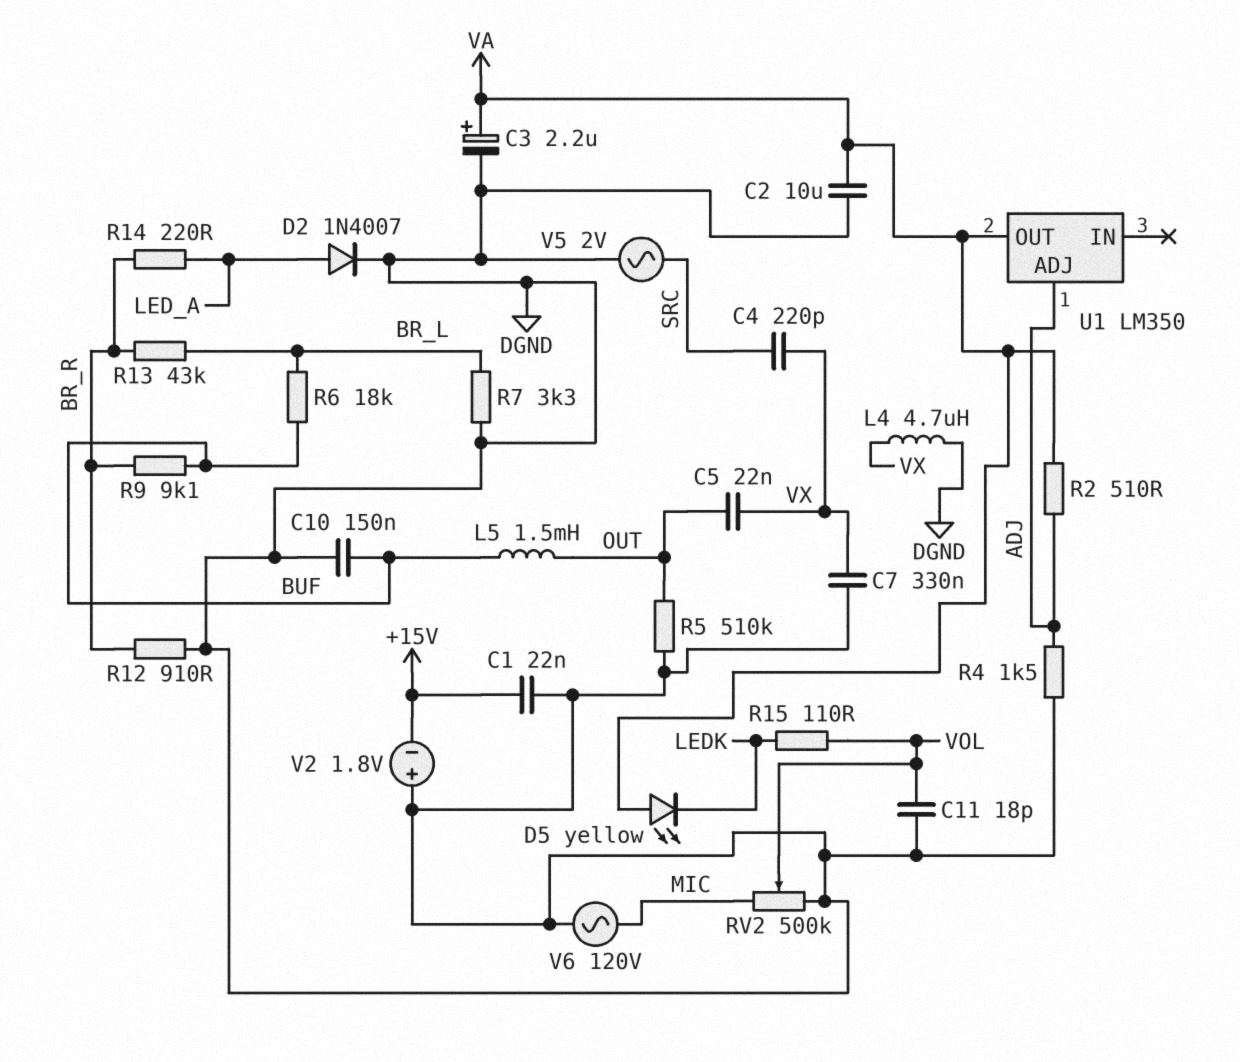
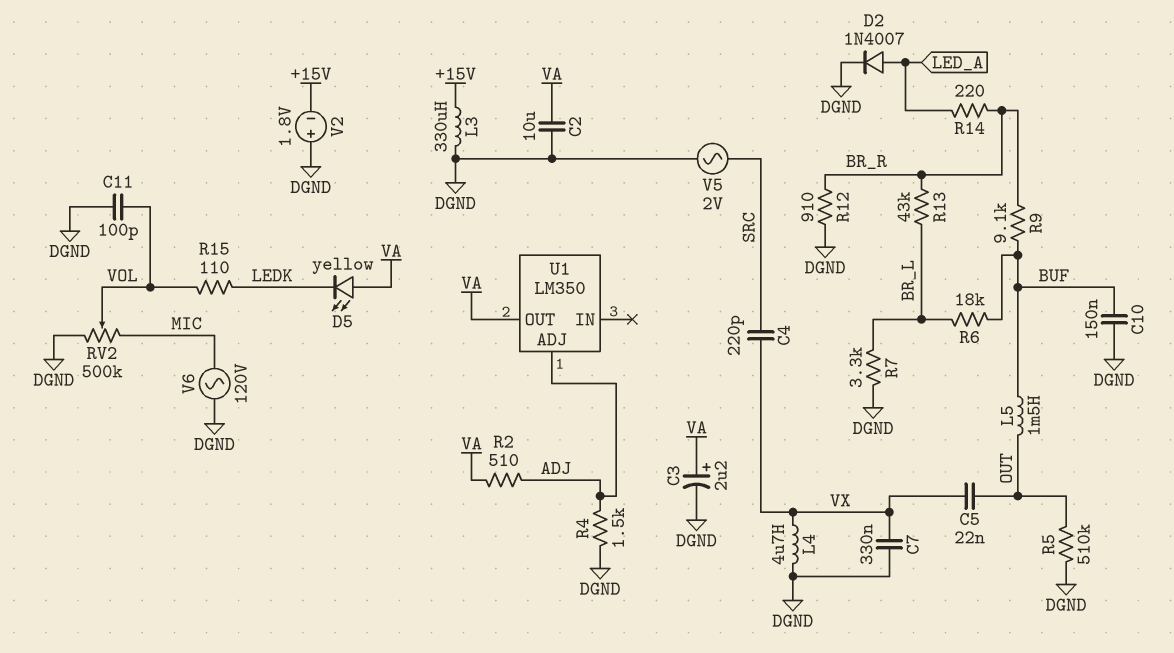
C1: 22nF (+15V, DGND) -> none
C11: 18pF (DGND, VOL) -> 100pF (DGND, VOL)
L3: none -> 330uH (+15V, DGND)

